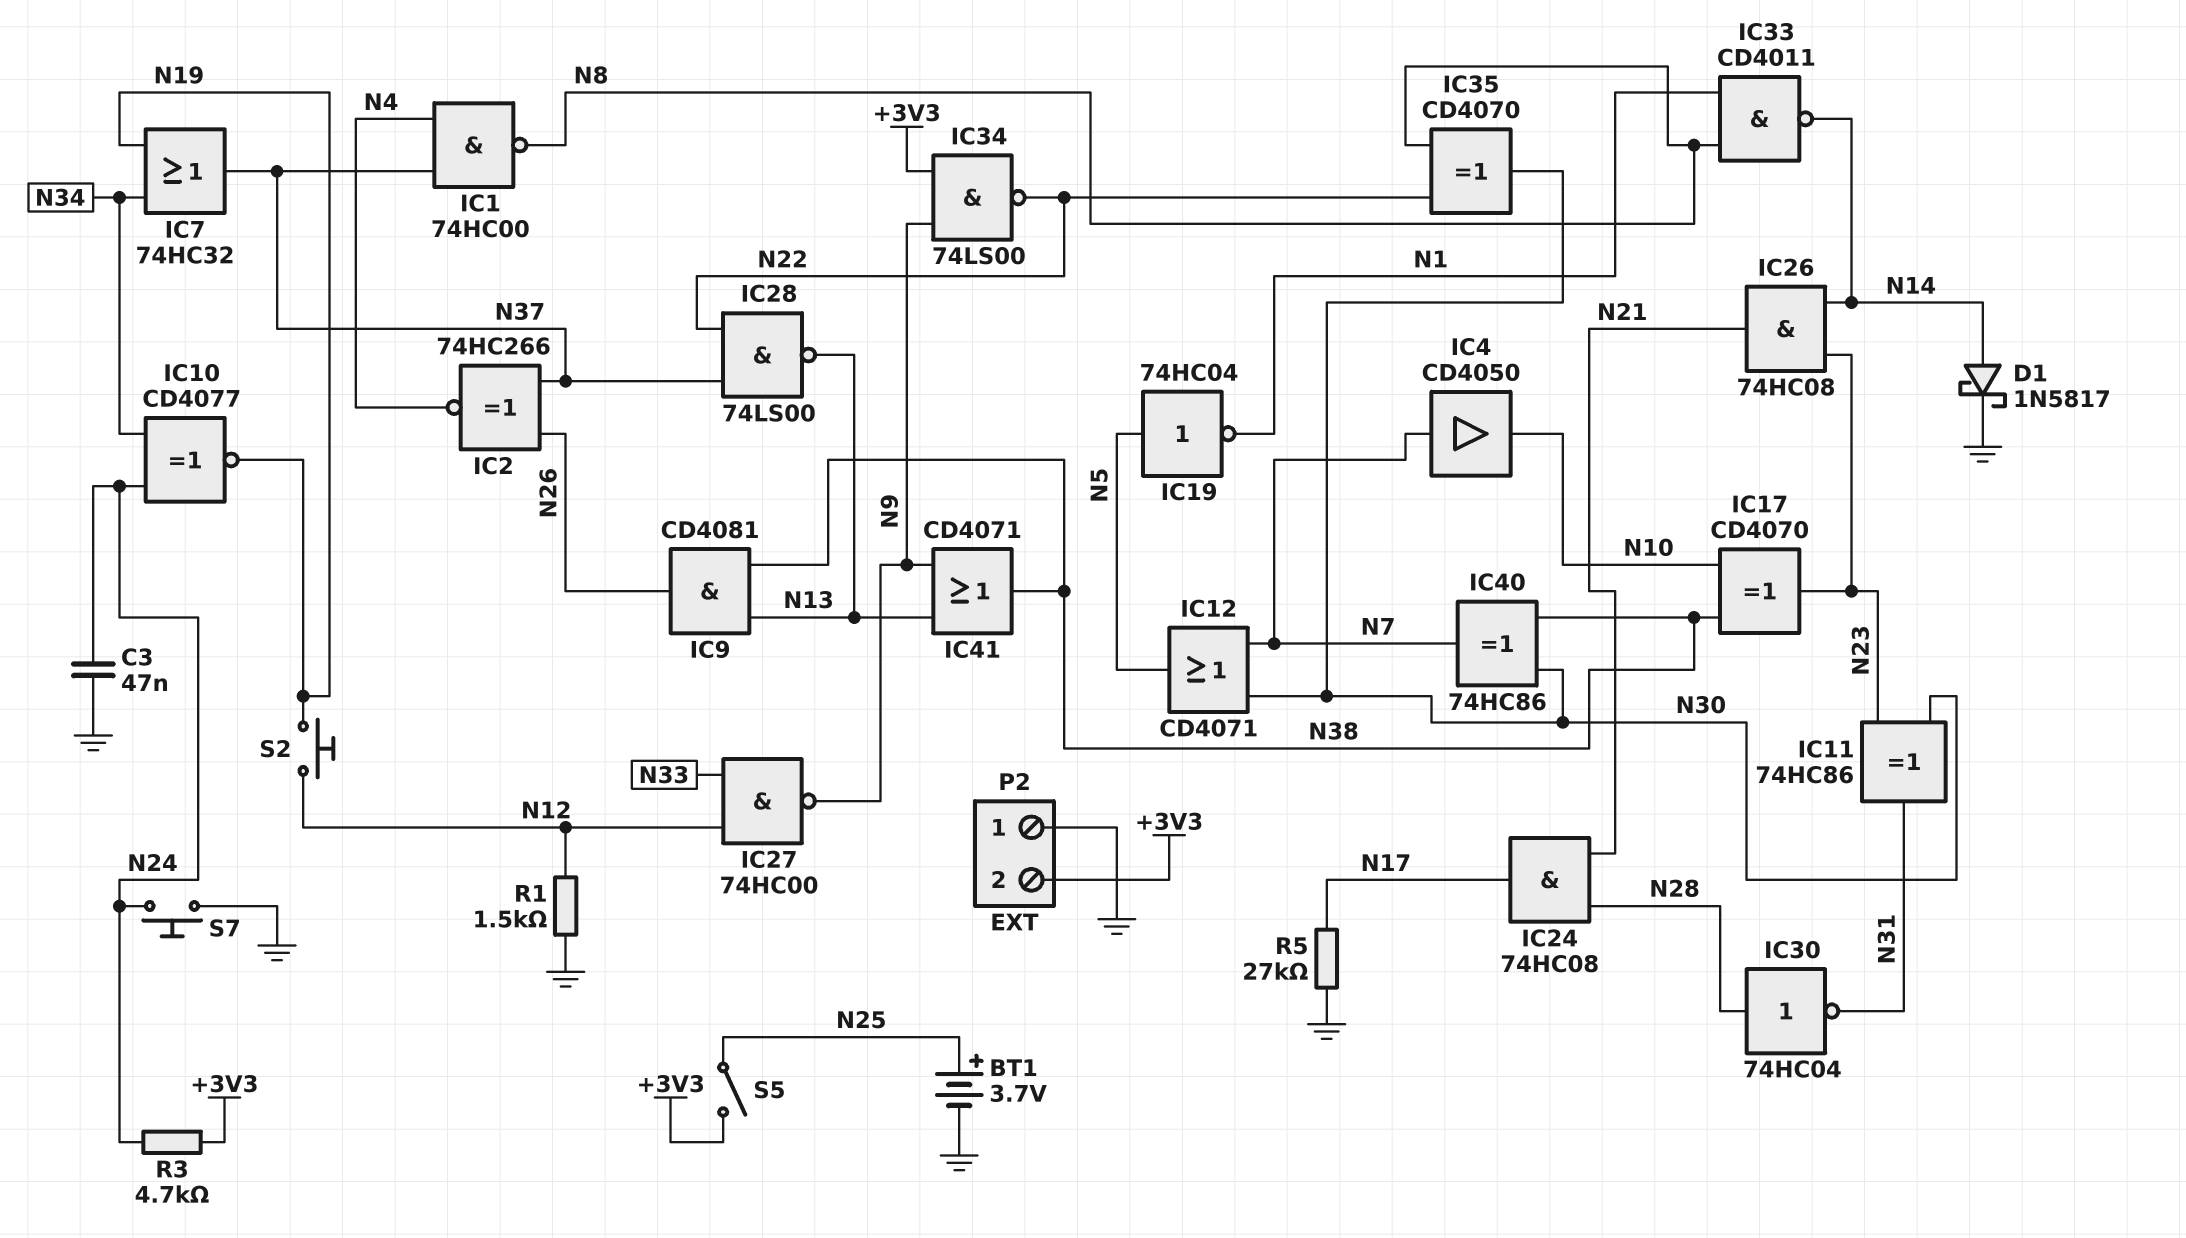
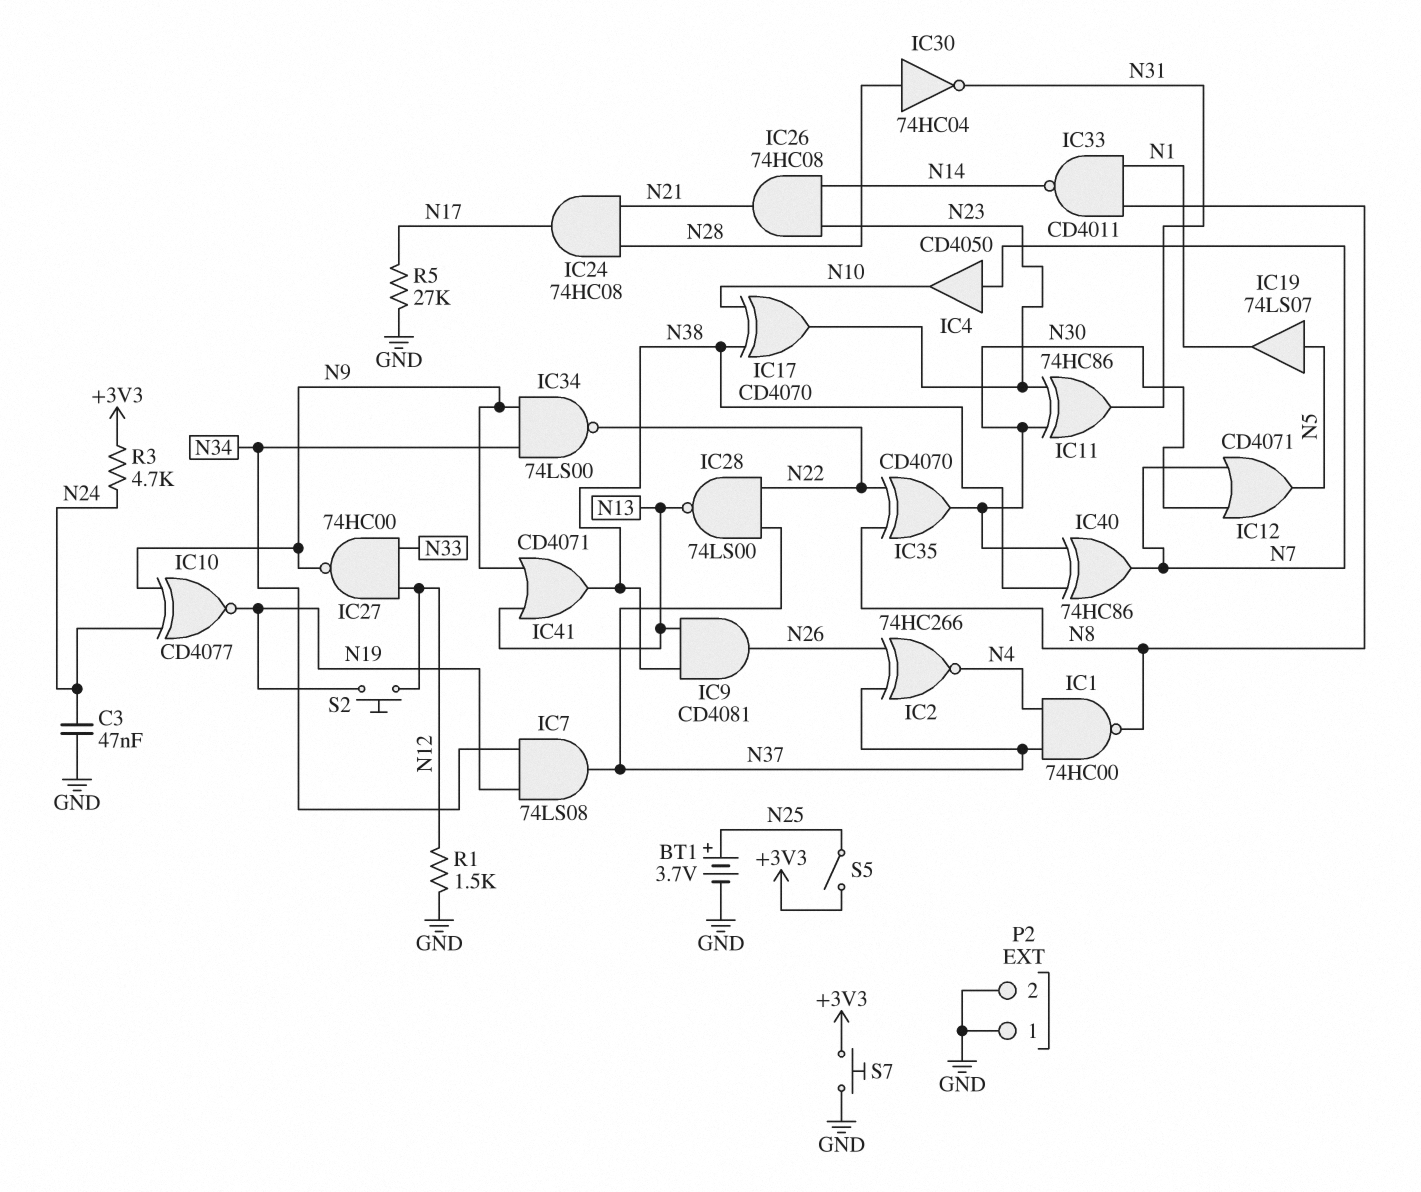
D1: schottky 1N5817 (A N14, K GND) -> none
IC7: OR 74HC32 (in N19, in N34, out N37) -> AND 74LS08 (in N19, in N34, out N37)
IC10: XNOR CD4077 (in N24, in N34, out N19) -> XNOR CD4077 (in N9, in N24, out N19)
IC19: NOT 74HC04 (in N5, out N1) -> buffer 74LS07 (in N5, out N1)
IC34: NAND 74LS00 (in +3V3, in N9, out N22) -> NAND 74LS00 (in N9, in N34, out N22)
P2 pin 2: +3V3 -> GND
S7: button (GND, N24) -> button (+3V3, GND)

